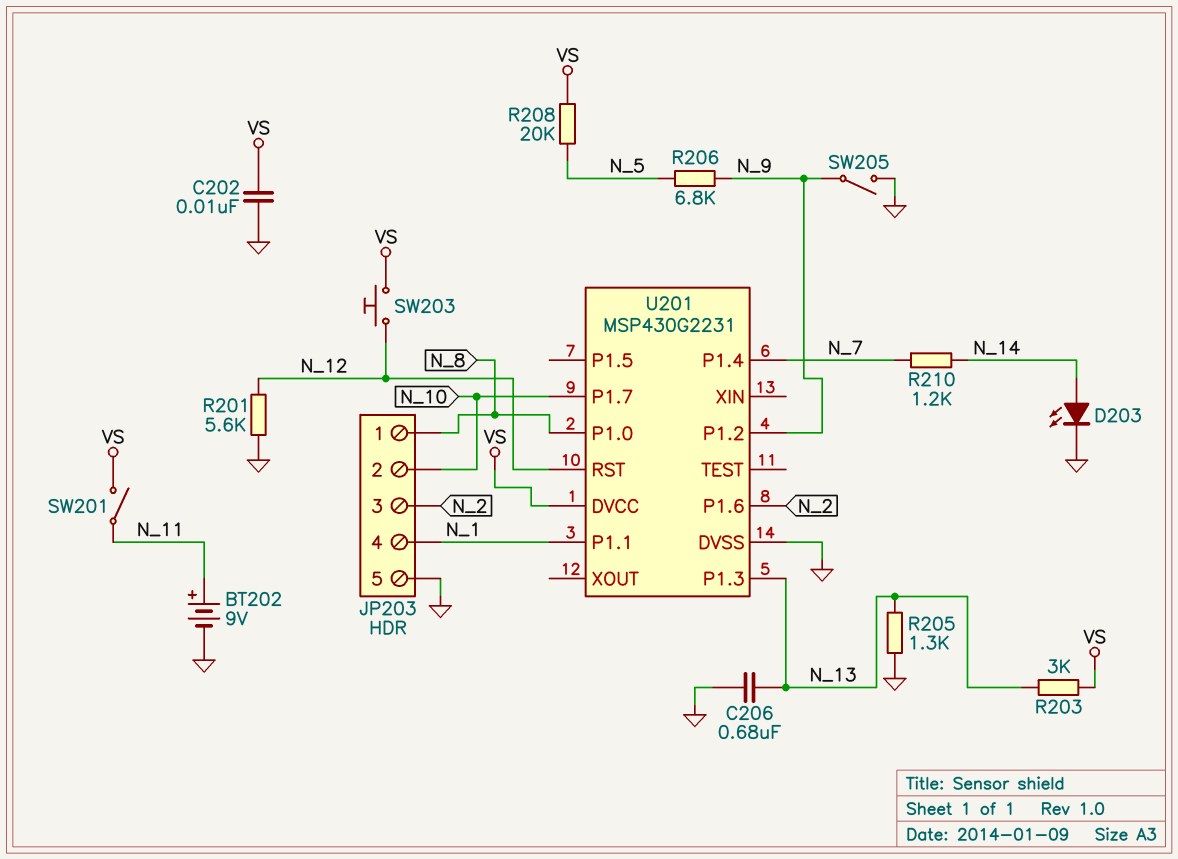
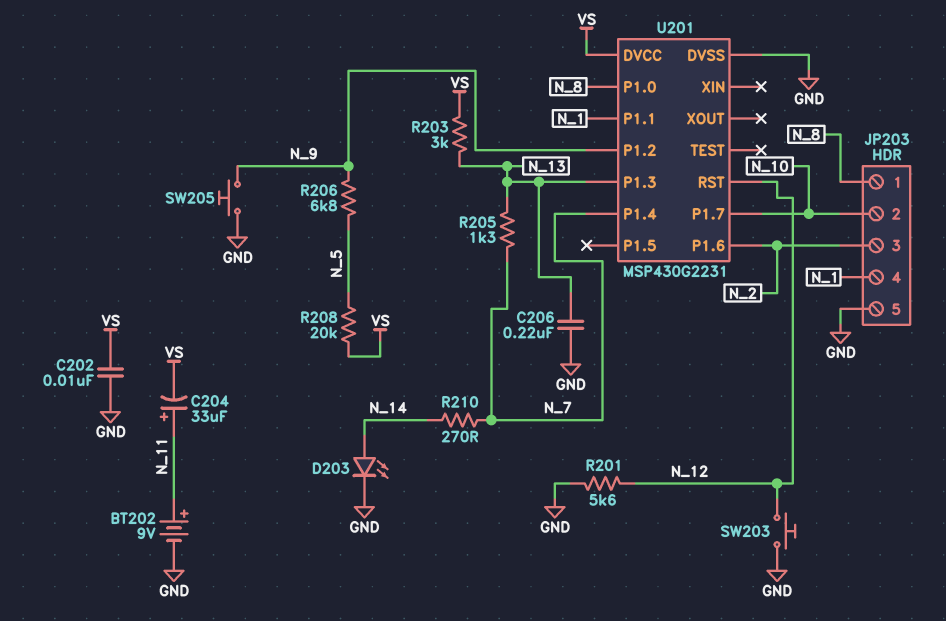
C204: none -> 33uF (plus N_11, minus VS)
C206: 680nF (GND, N_13) -> 220nF (GND, N_13)
R205: 1.3k (GND, N_13) -> 1.3k (N_7, N_13)
R210: 1.2k (N_7, N_14) -> 270 (N_7, N_14)
SW201: switch (N_11, VS) -> none
SW203: button (N_12, VS) -> button (GND, N_12)
SW205: switch (GND, N_9) -> button (GND, N_9)

